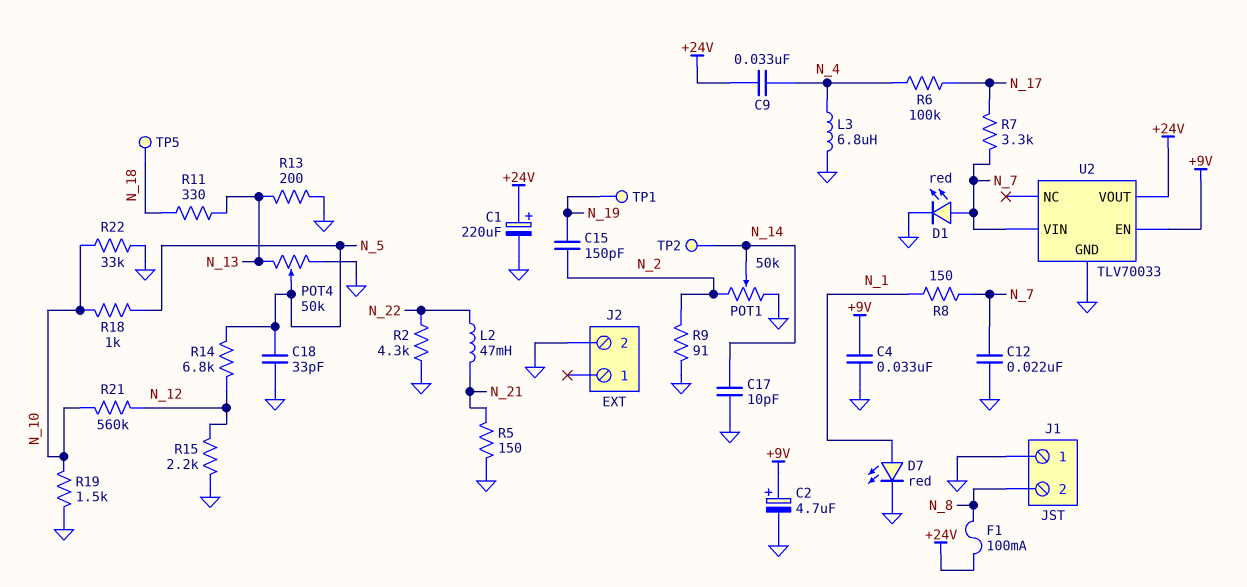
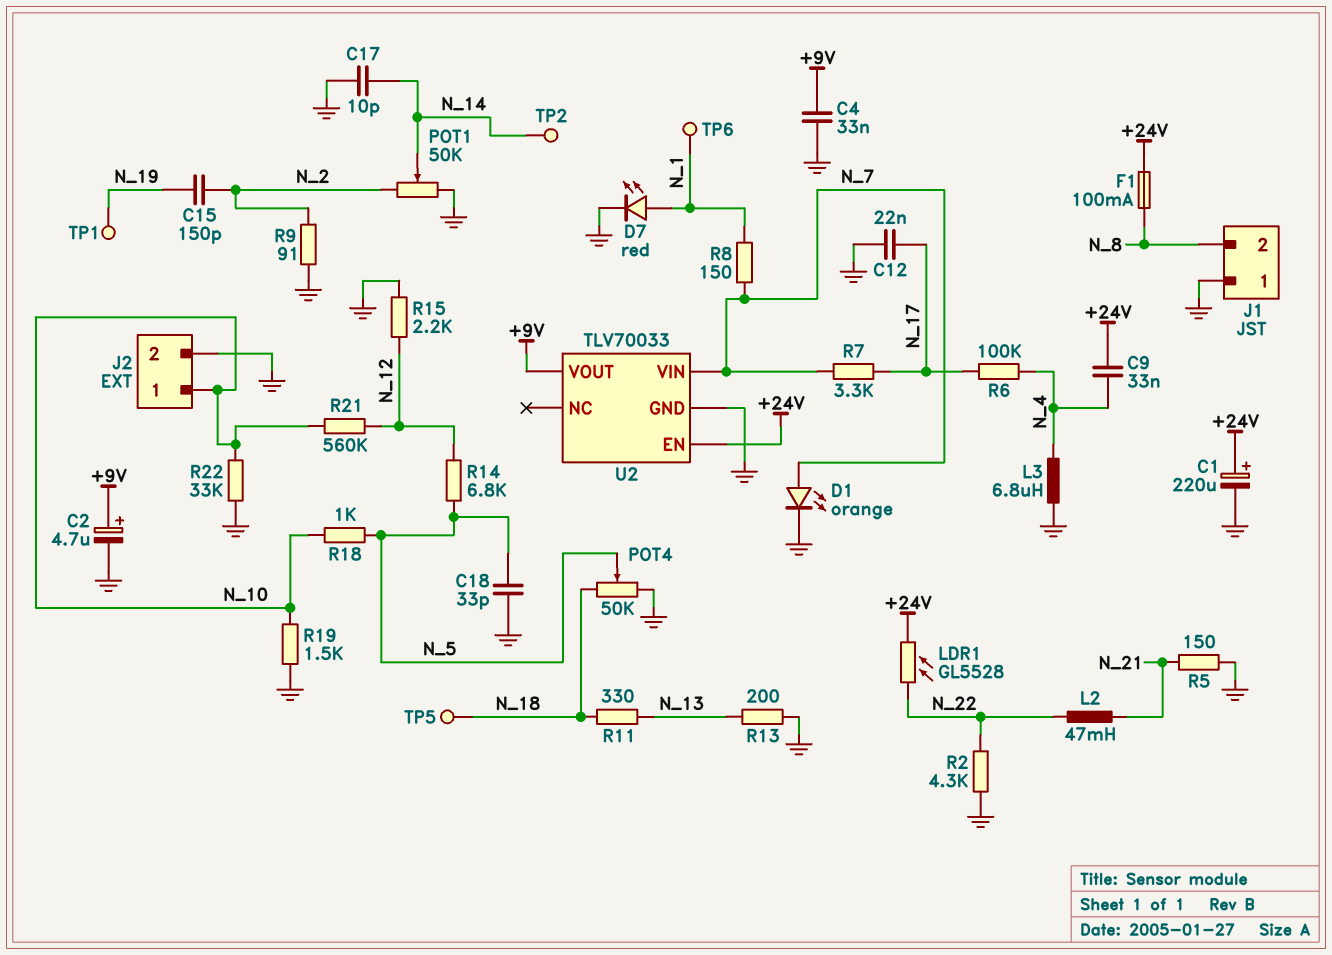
C12: 22nF (GND, N_7) -> 22nF (GND, N_17)
D1: LED red (A N_7, K GND) -> LED orange (A N_7, K GND)
J2 pin 1: none -> N_10
LDR1: none -> GL5528 (+24V, N_22)
POT4: 50k (GND, N_13, wiper N_5) -> 50k (GND, N_18, wiper N_5)
TP6: none -> test point (N_1)
U2 pin EN: +9V -> +24V
U2 pin VOUT: +24V -> +9V

